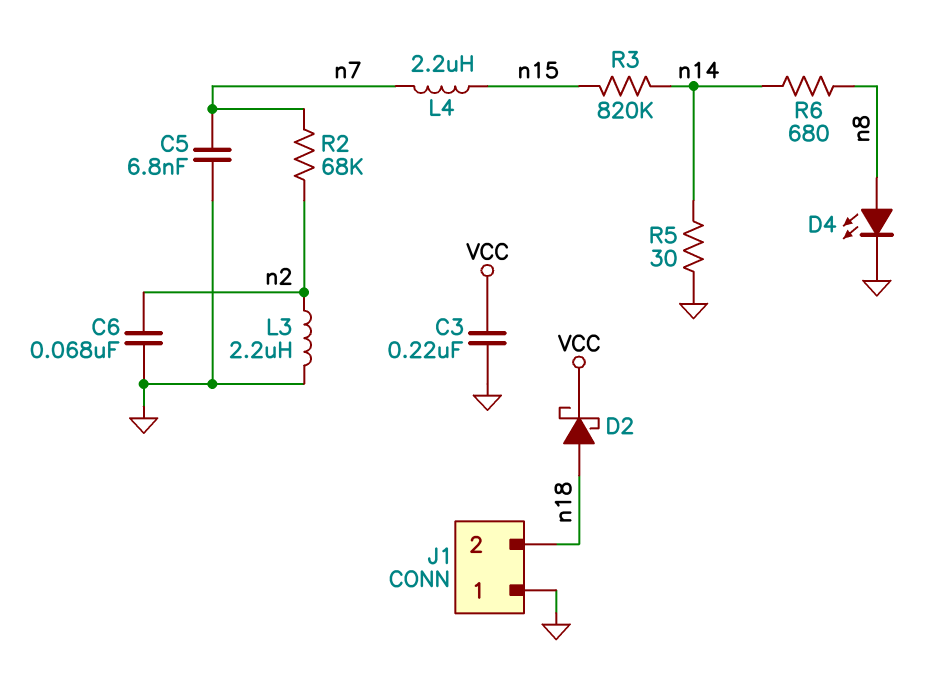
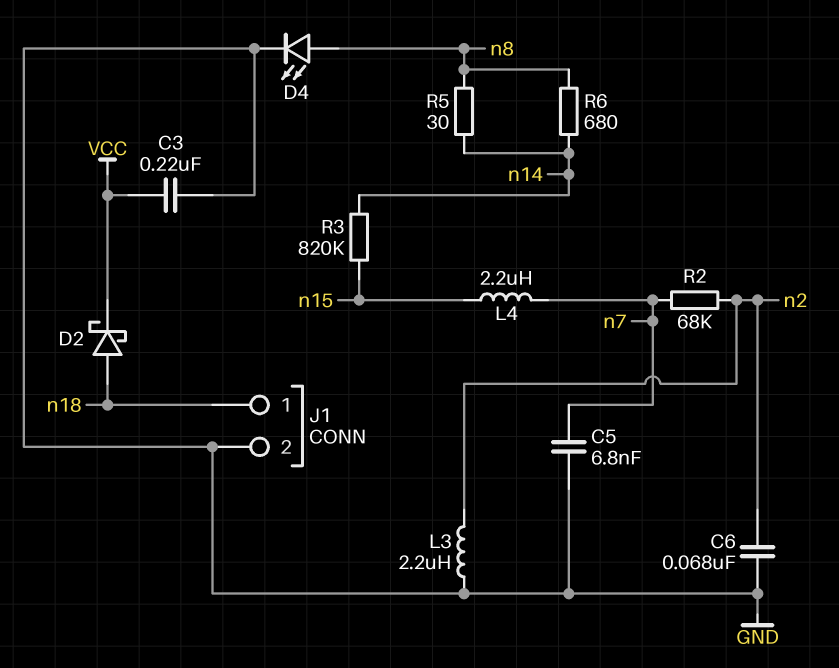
J1 pin 1: GND -> n18
J1 pin 2: n18 -> GND
R5: 30 (GND, n14) -> 30 (n8, n14)

